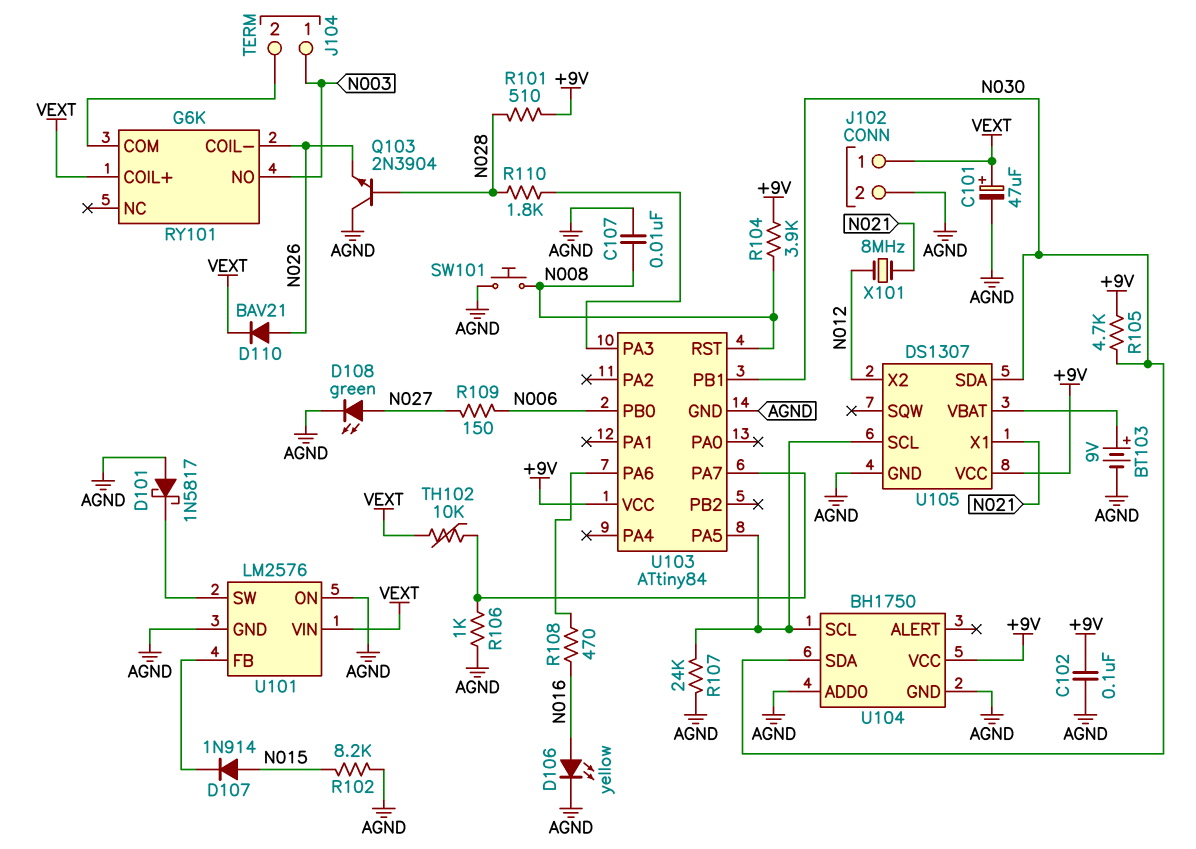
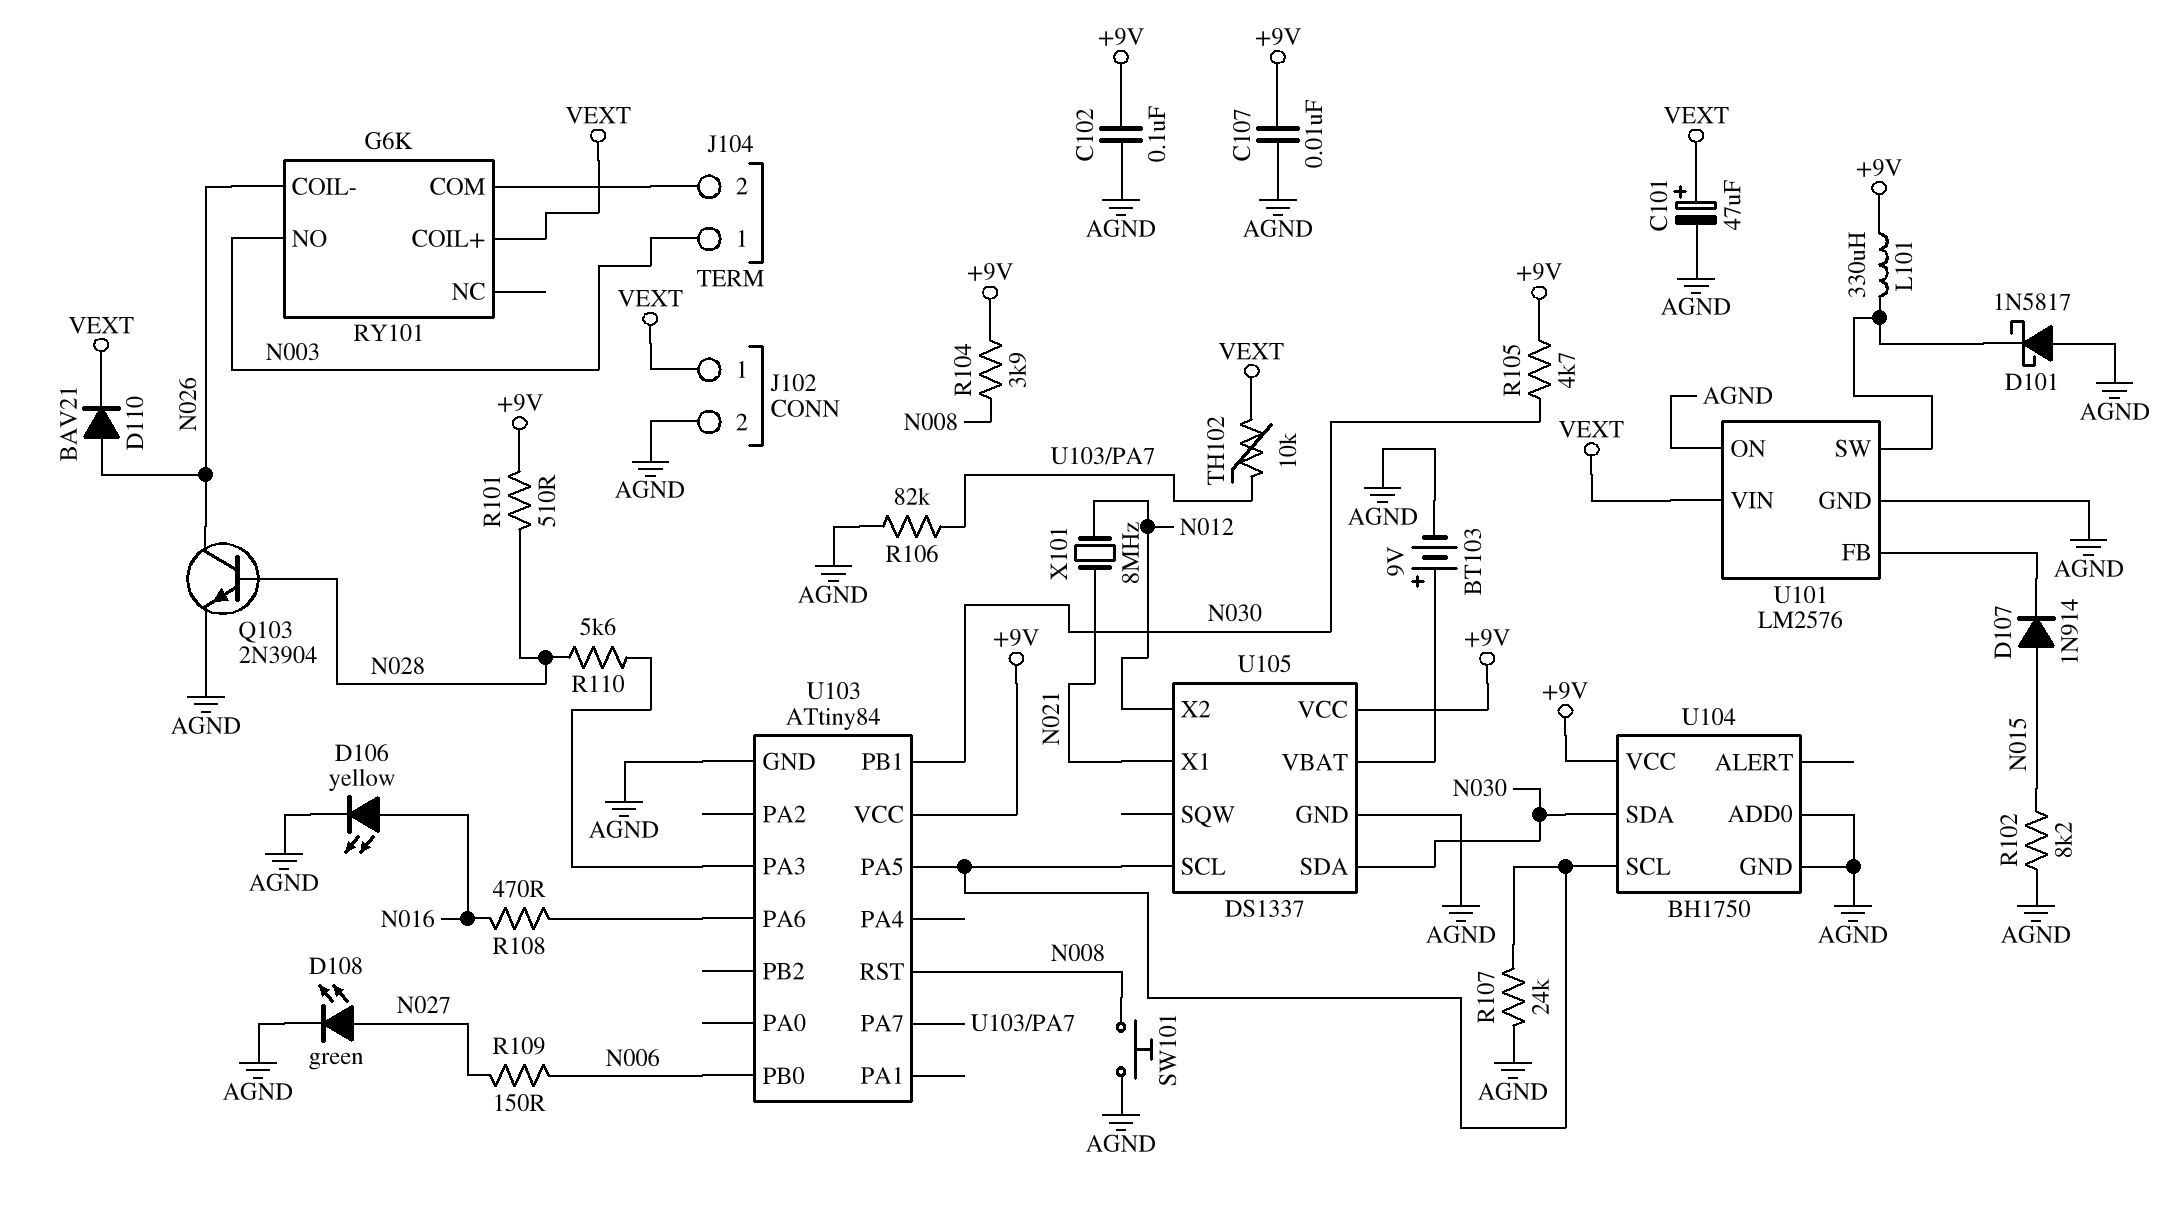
C107: 10nF (AGND, N008) -> 10nF (+9V, AGND)
L101: none -> 330uH (+9V, U101/SW)
Q103: NPN 2N3904 (B N028, C AGND, E N026) -> NPN 2N3904 (B N028, C N026, E AGND)
R106: 1k (AGND, U103/PA7) -> 82k (AGND, U103/PA7)
R110: 1.8k (N028, U103/PA3) -> 5.6k (N028, U103/PA3)
U105: DS1307 -> DS1337

